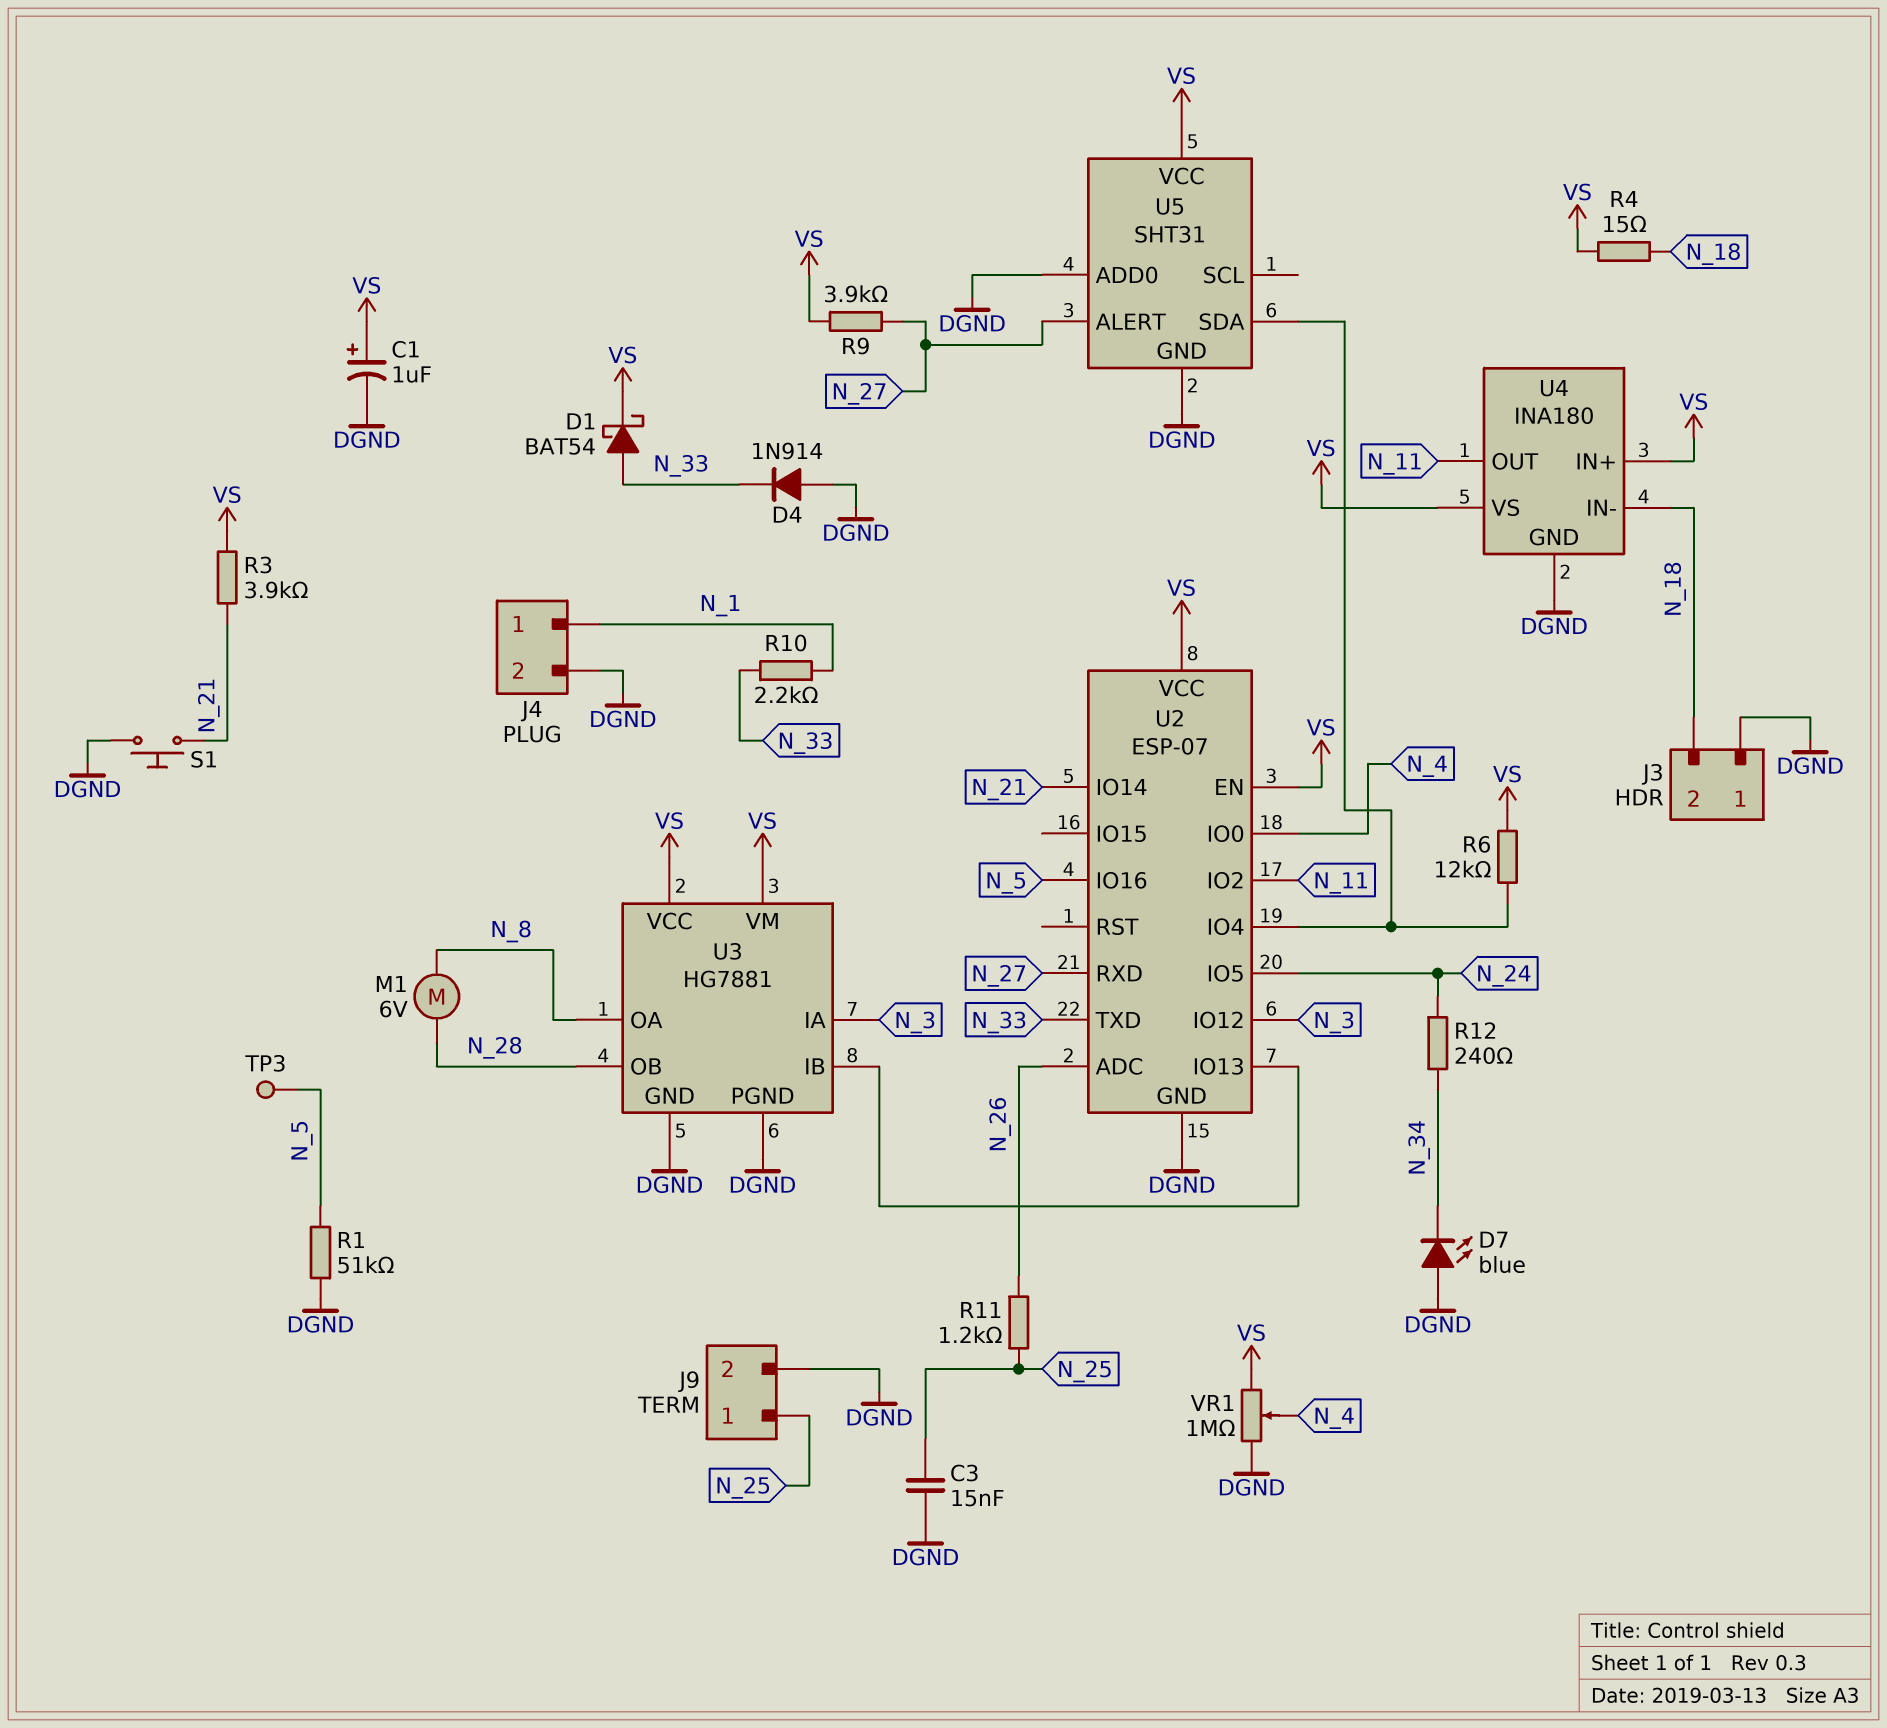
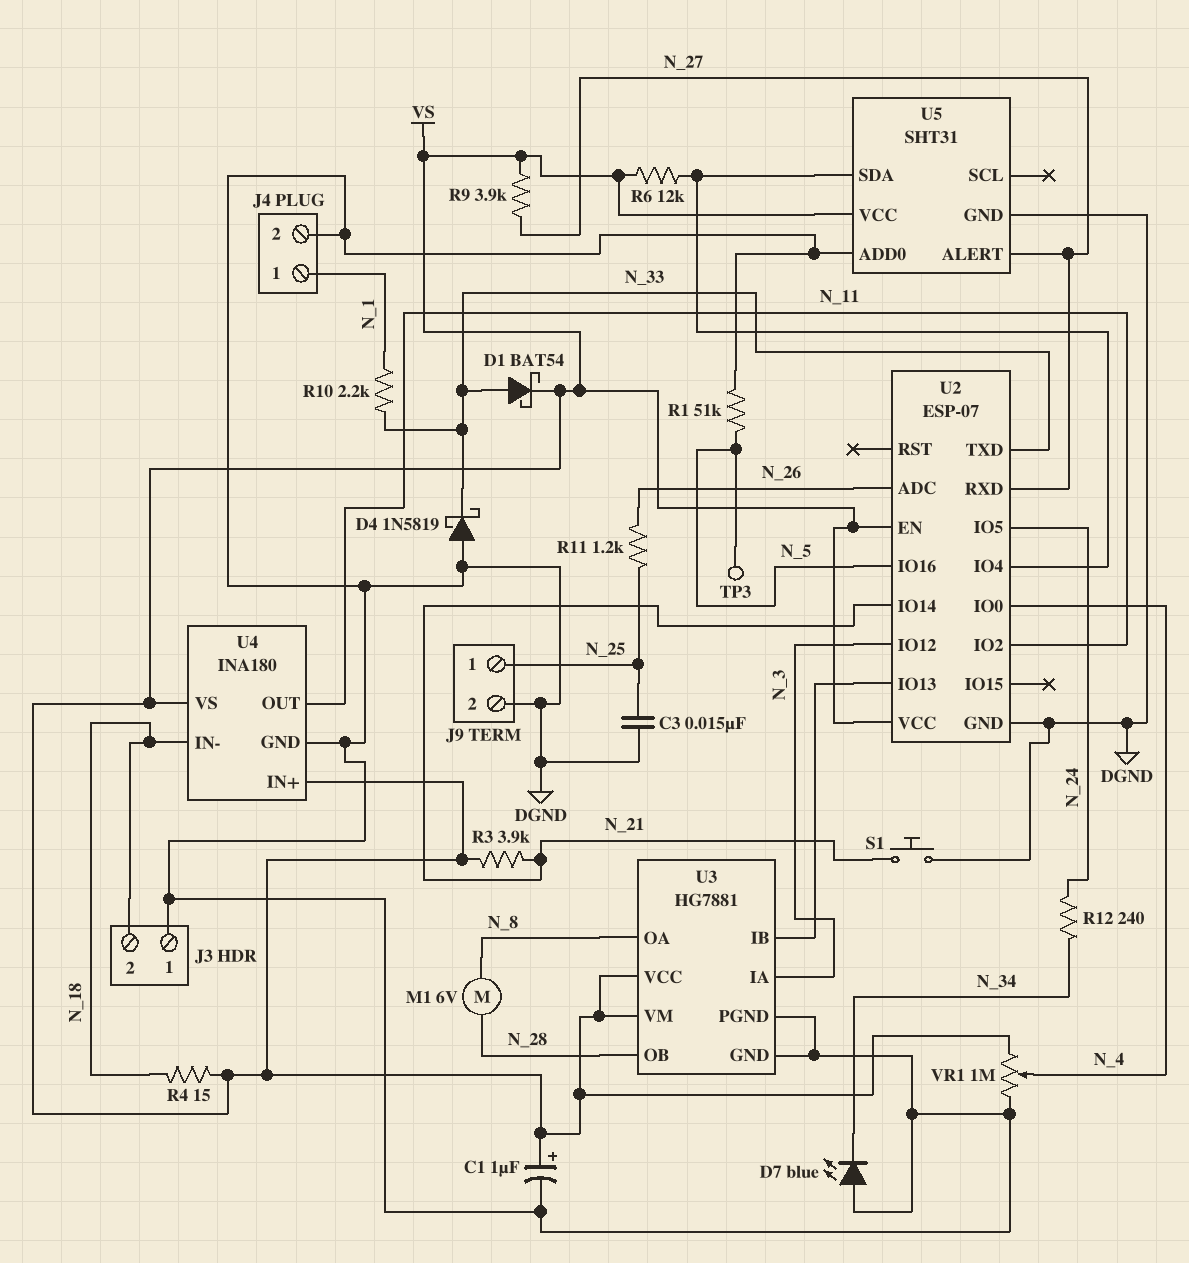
D4: diode 1N914 (A DGND, K N_33) -> schottky 1N5819 (A DGND, K N_33)

